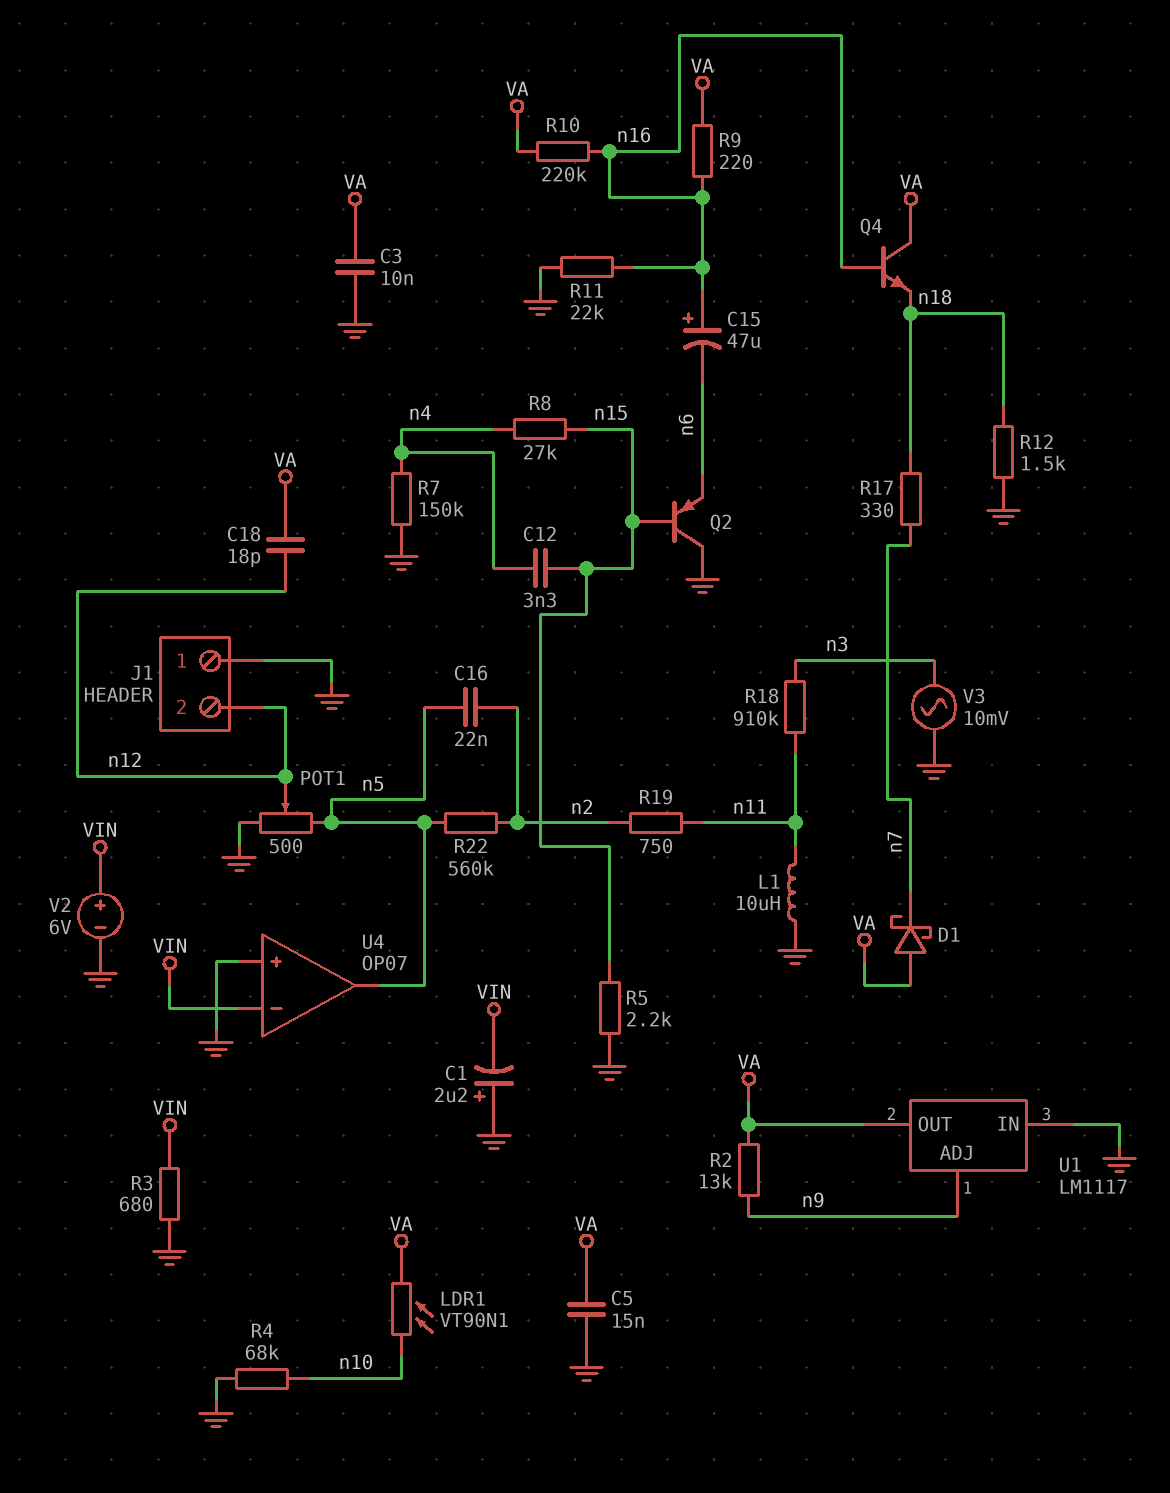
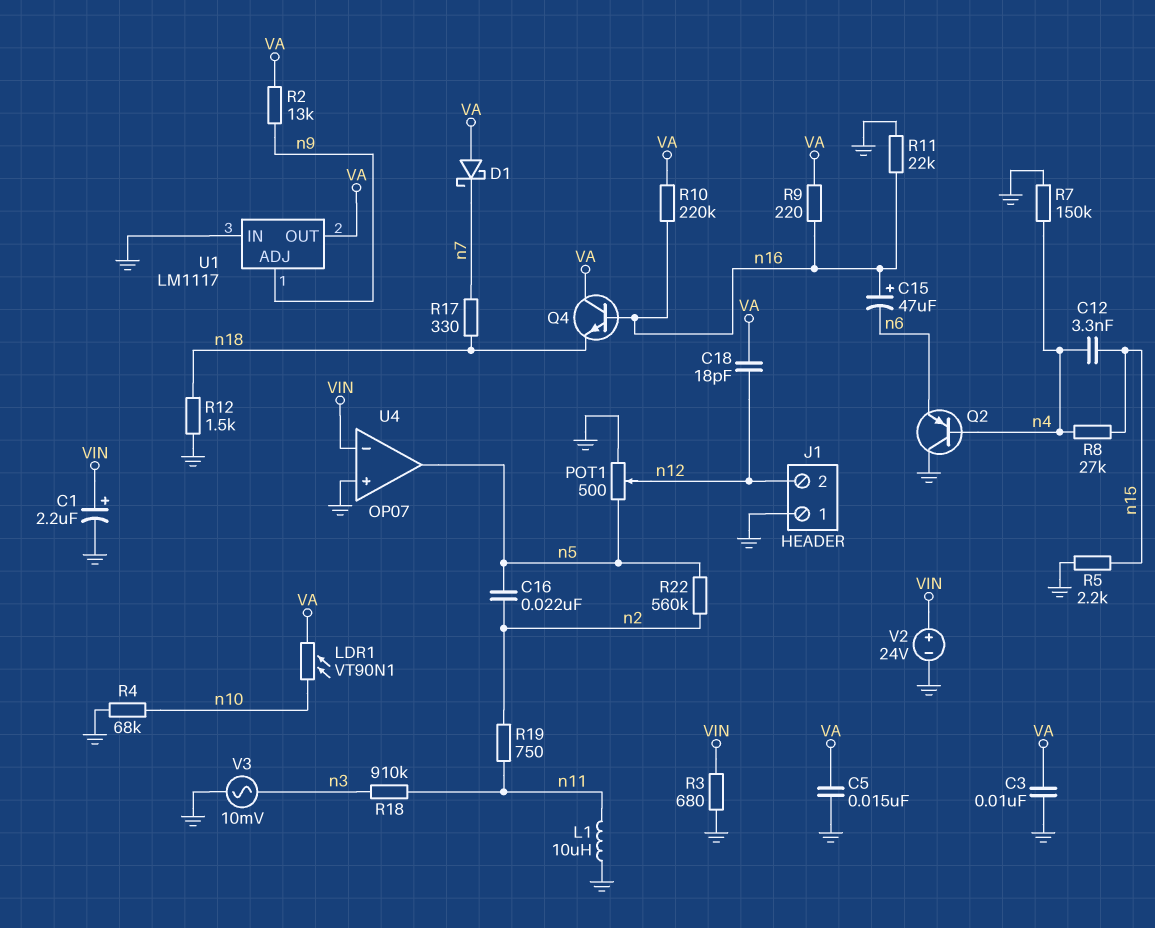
C1: 2.2uF (plus GND, minus VIN) -> 2.2uF (plus VIN, minus GND)
Q2: PNP (B n15, C GND, E n6) -> PNP (B n4, C GND, E n6)
V2: 6V (plus VIN, minus GND) -> 24V (plus VIN, minus GND)

